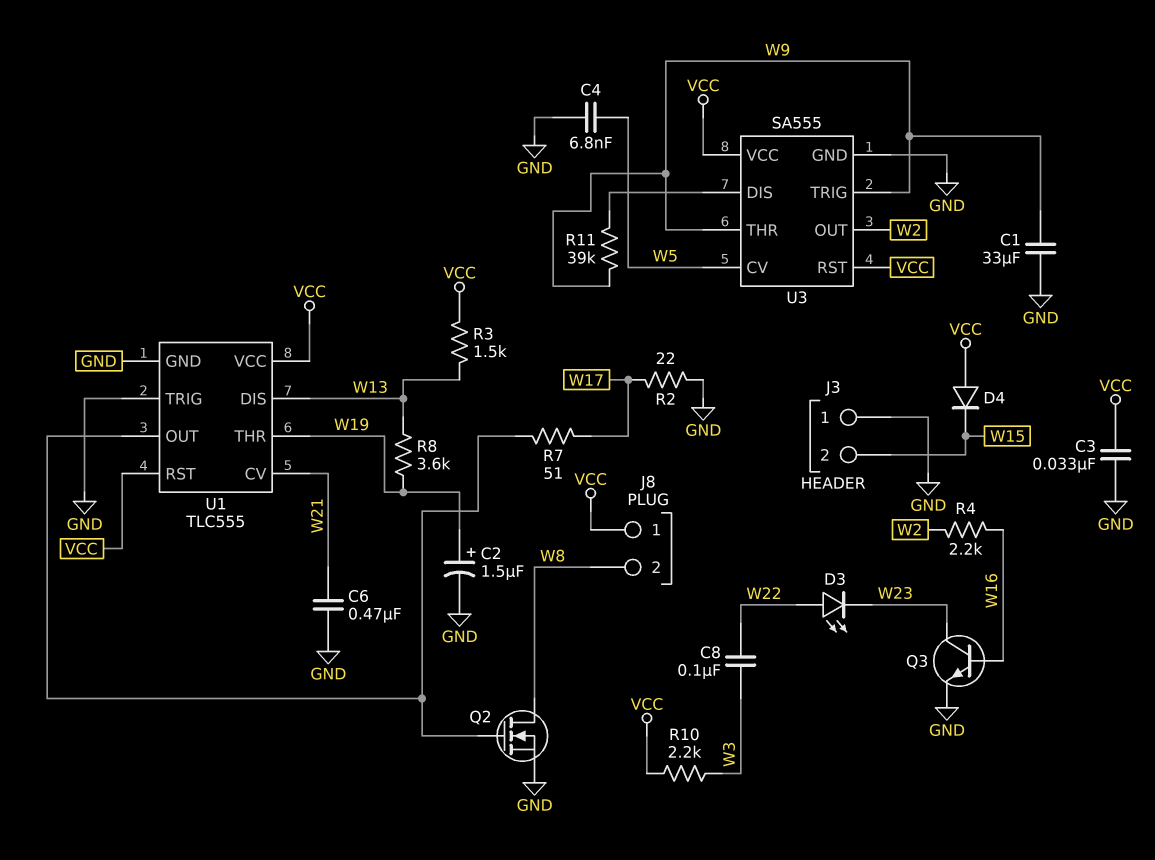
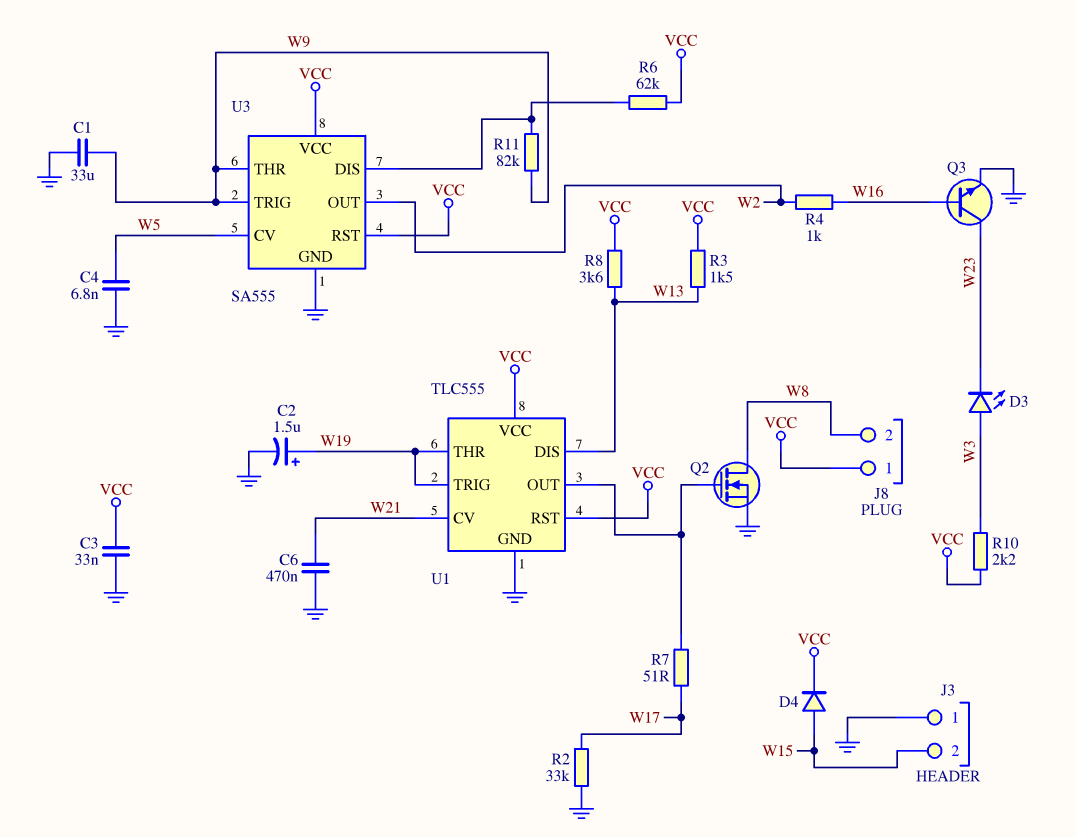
C8: 100nF (W3, W22) -> none
D3: LED (A W22, K W23) -> LED (A W3, K W23)
D4: diode (A VCC, K W15) -> diode (A W15, K VCC)
R2: 22 (GND, W17) -> 33k (GND, W17)
R4: 2.2k (W2, W16) -> 1k (W2, W16)
R6: none -> 62k (U3/DIS, VCC)
R8: 3.6k (W13, W19) -> 3.6k (VCC, W13)
R11: 39k (U3/DIS, W9) -> 82k (U3/DIS, W9)
U1 pin TRIG: GND -> W19

